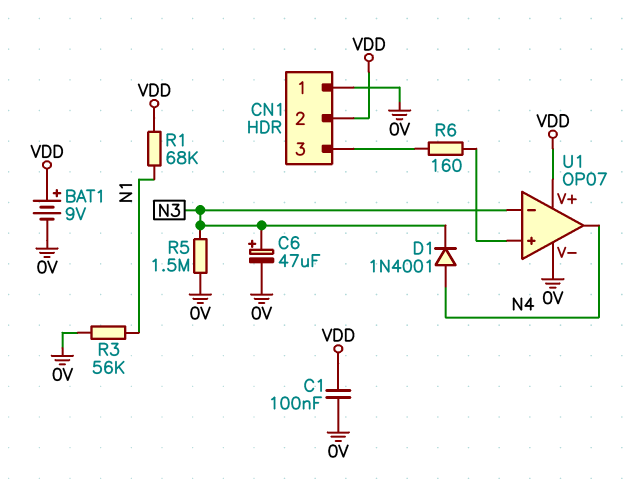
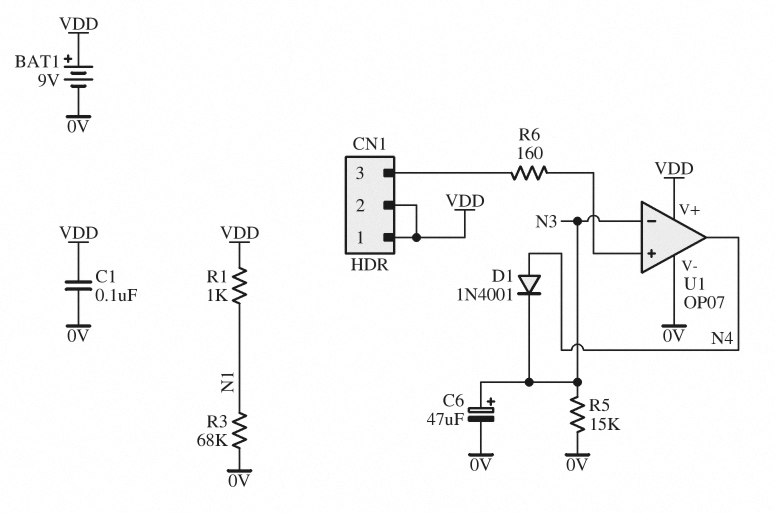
CN1 pin 1: 0V -> VDD
R1: 68k (N1, VDD) -> 1k (N1, VDD)
R3: 56k (0V, N1) -> 68k (0V, N1)
R5: 1.5M (0V, N3) -> 15k (0V, N3)

